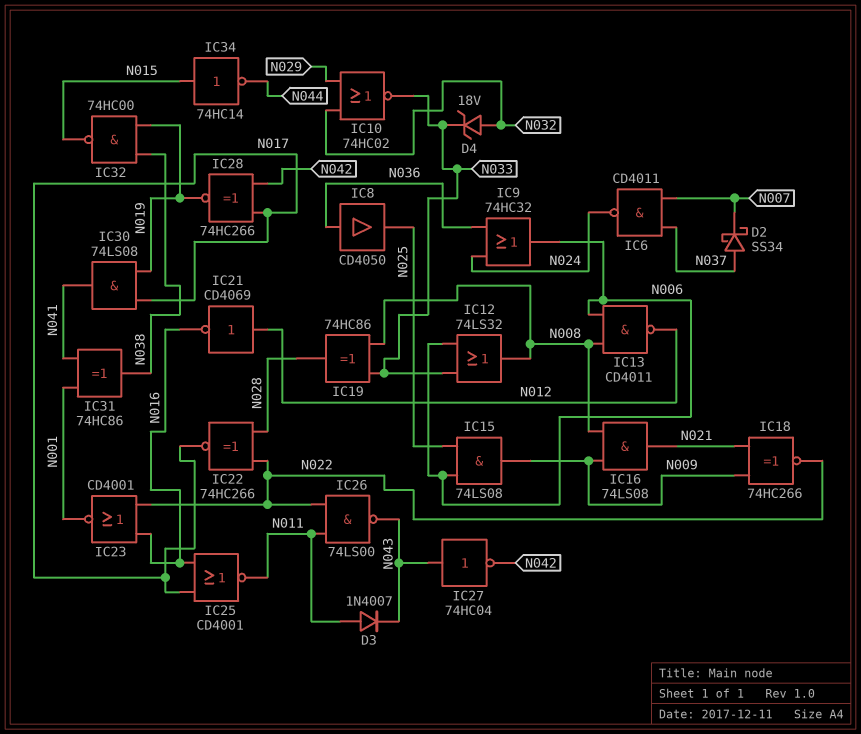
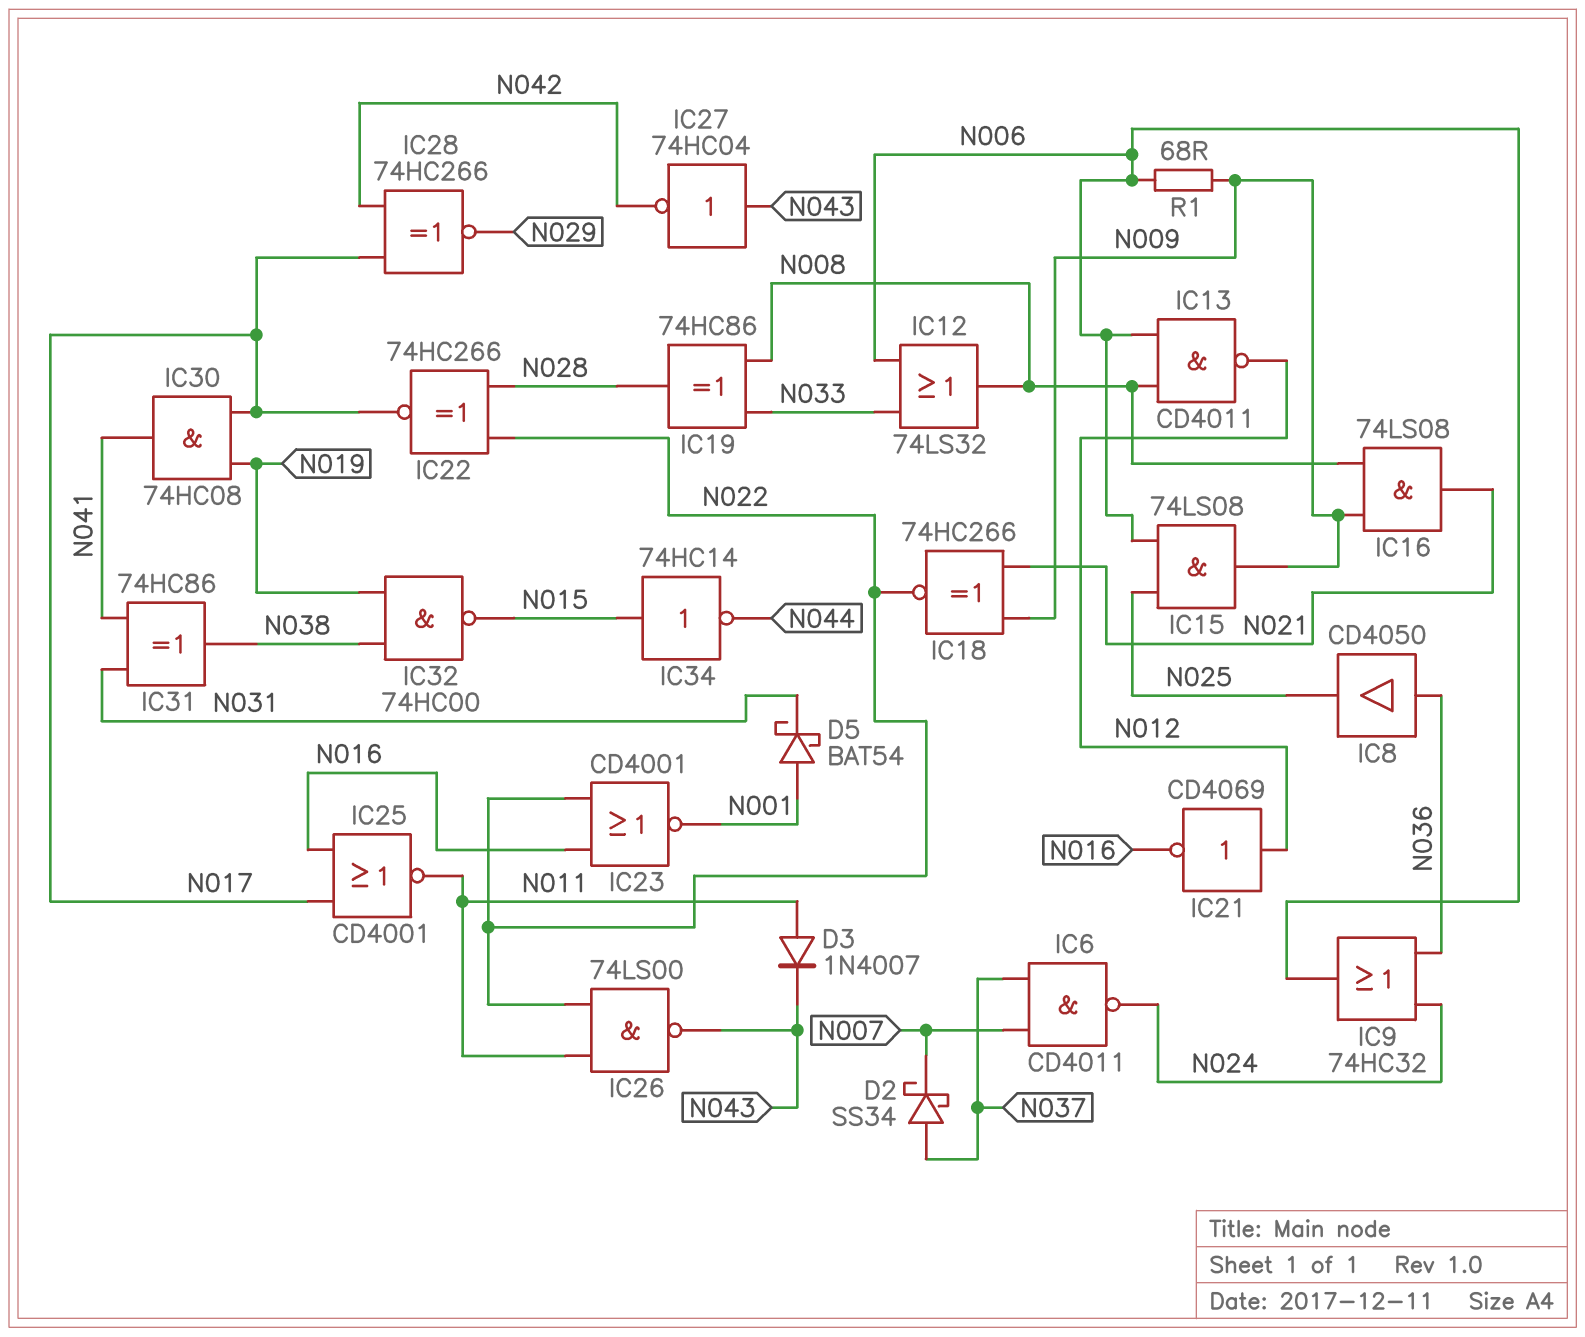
D4: zener 18V (A N032, K N033) -> none
D5: none -> schottky BAT54 (A N001, K N031)
IC10: NOR 74HC02 (in N029, in N032, out N033) -> none
IC28: XNOR 74HC266 (in N017, in N042, out N019) -> XNOR 74HC266 (in N017, in N042, out N029)
IC30: AND 74LS08 (in N017, in N019, out N041) -> AND 74HC08 (in N017, in N019, out N041)
IC31: XOR 74HC86 (in N001, in N041, out N038) -> XOR 74HC86 (in N031, in N041, out N038)
R1: none -> 68 (N006, N009)

